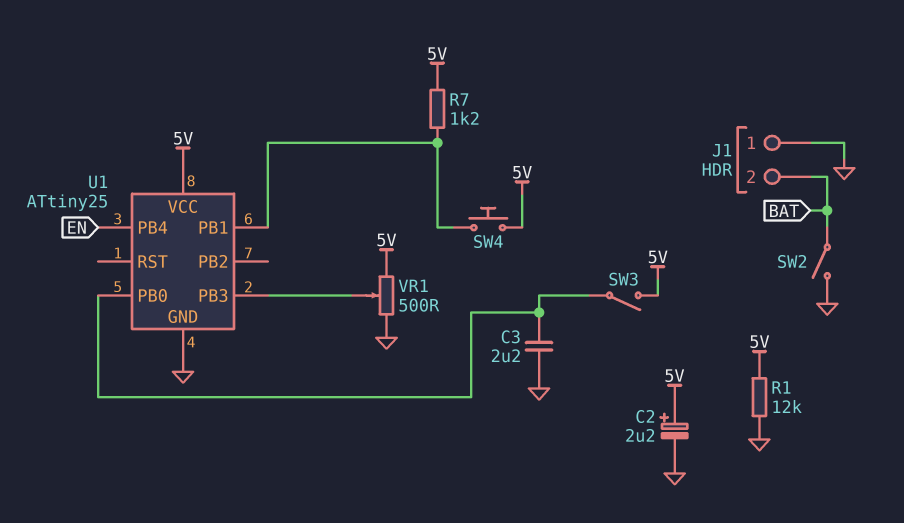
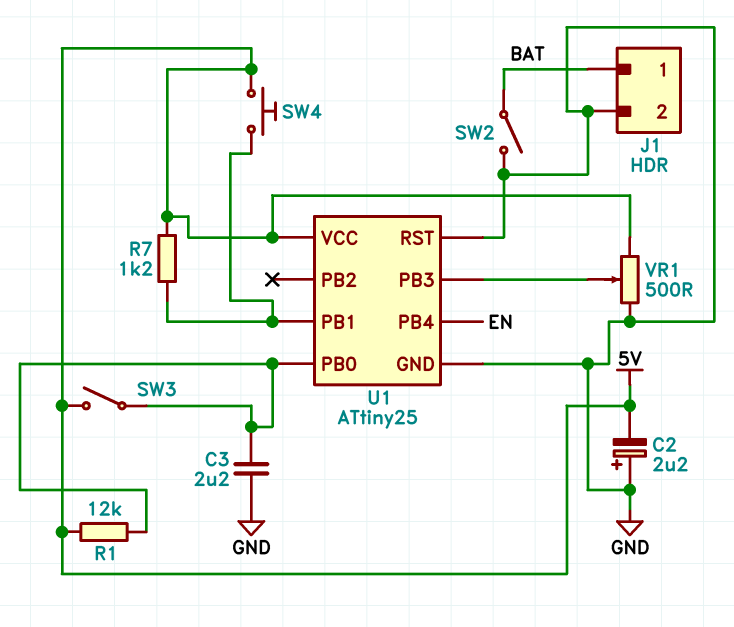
C2: 2.2uF (plus 5V, minus GND) -> 2.2uF (plus GND, minus 5V)
J1 pin 1: GND -> BAT
J1 pin 2: BAT -> GND
R1: 12k (5V, GND) -> 12k (5V, U1/PB0)
U1 pin RST: none -> GND

